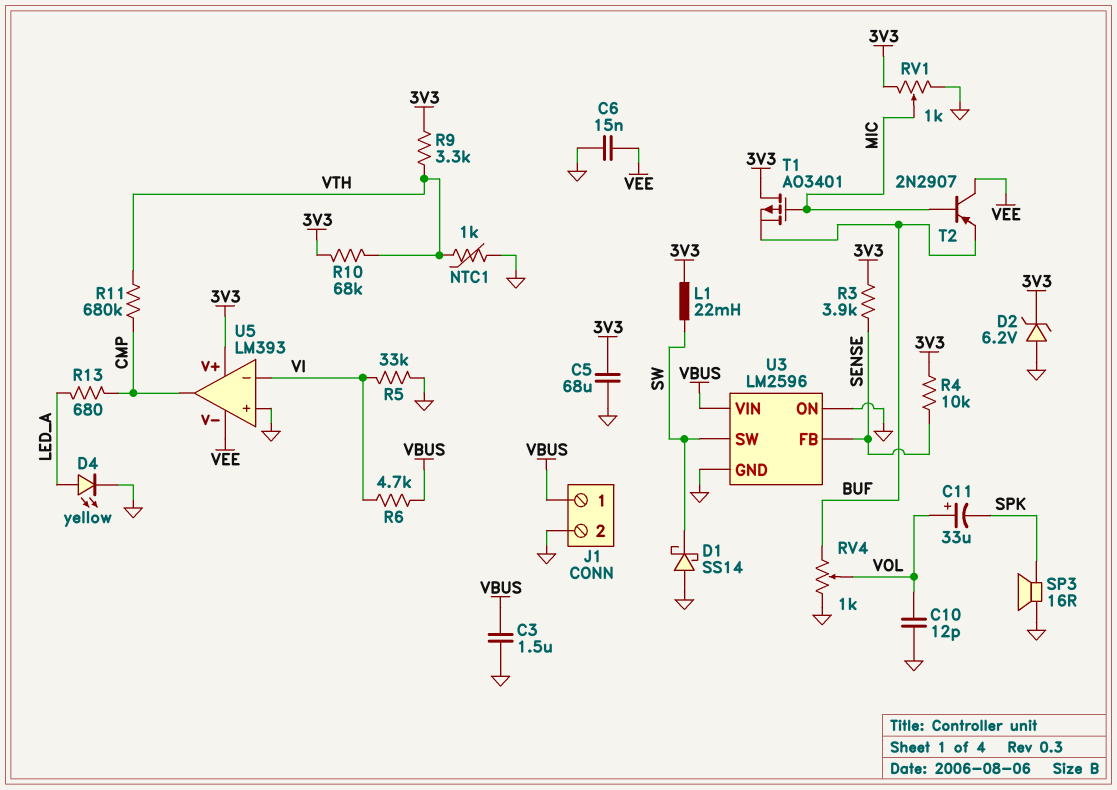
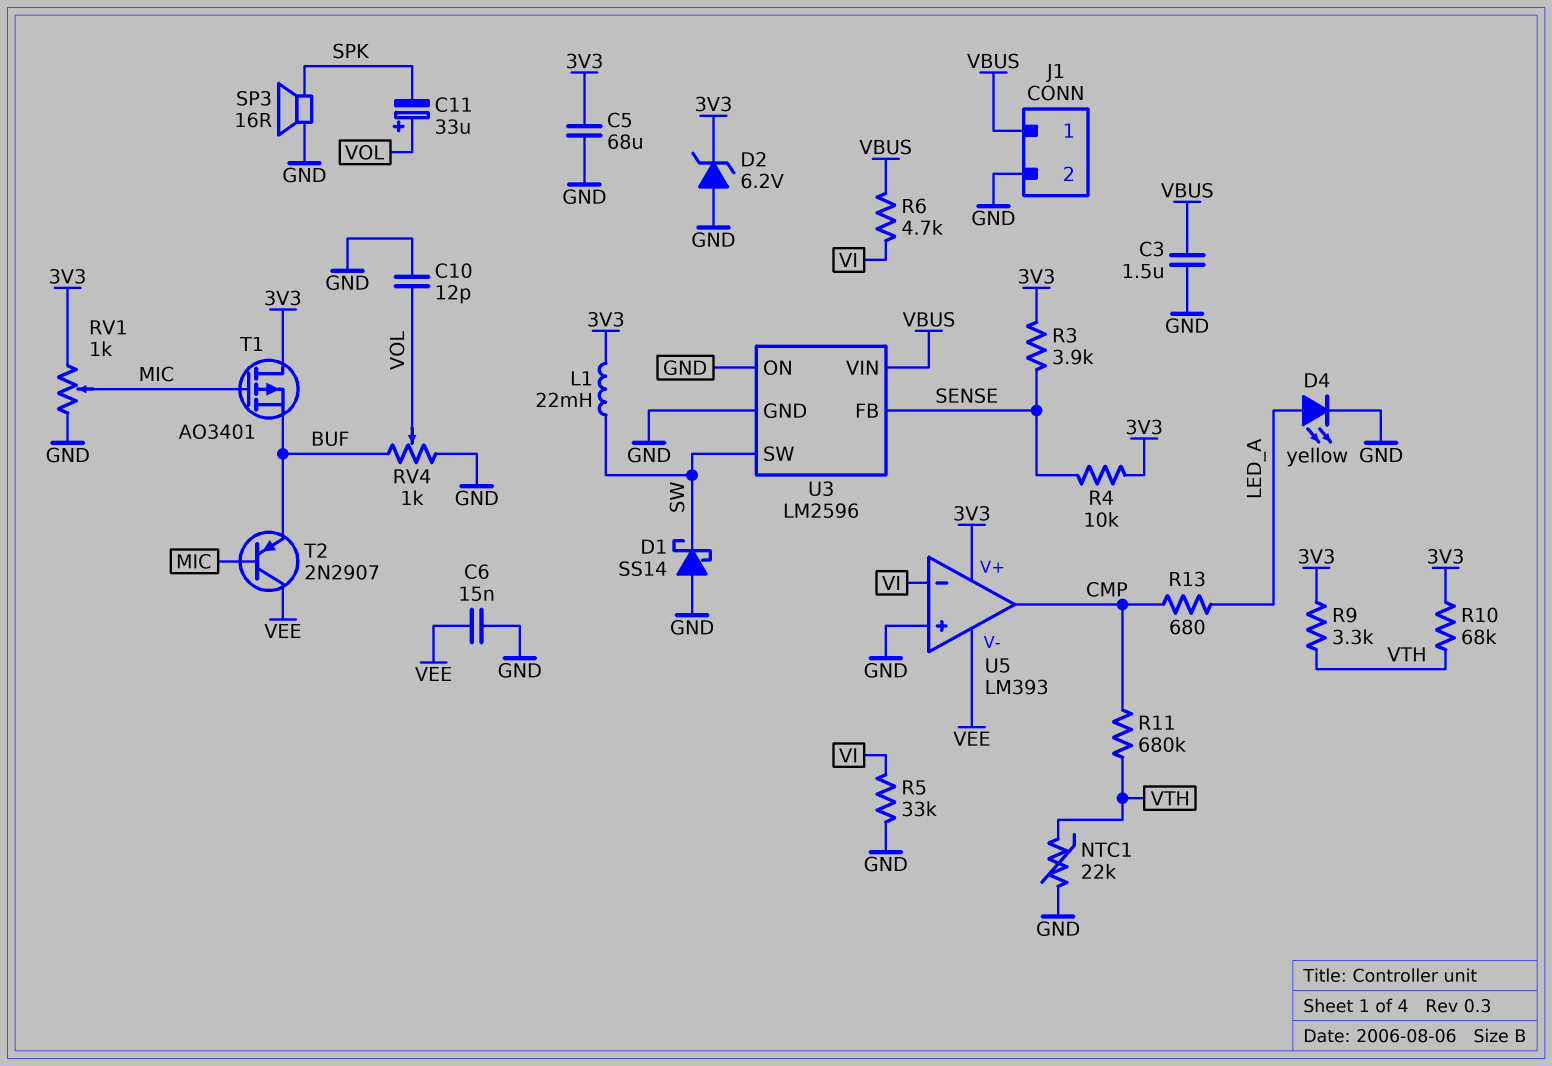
NTC1: 1k (GND, VTH) -> 22k (GND, VTH)

